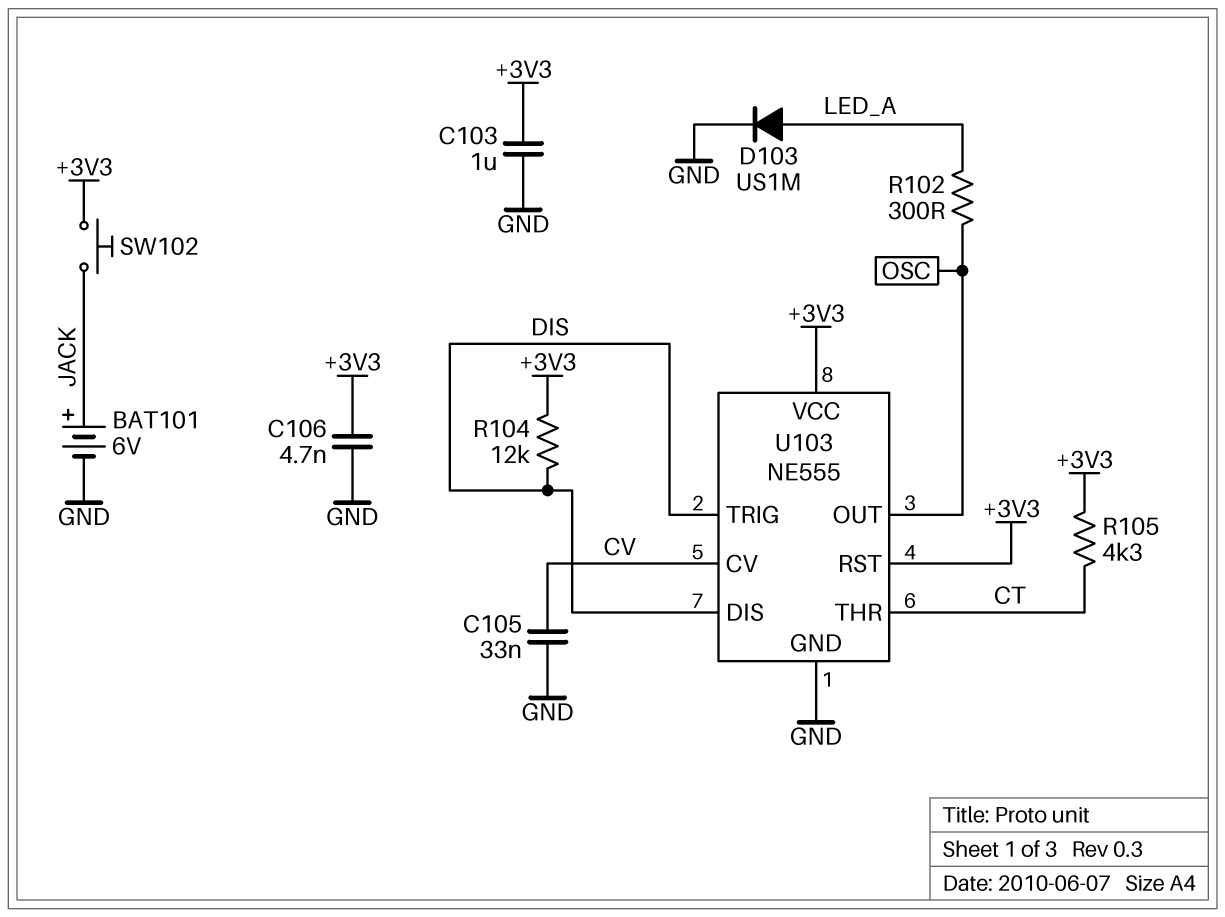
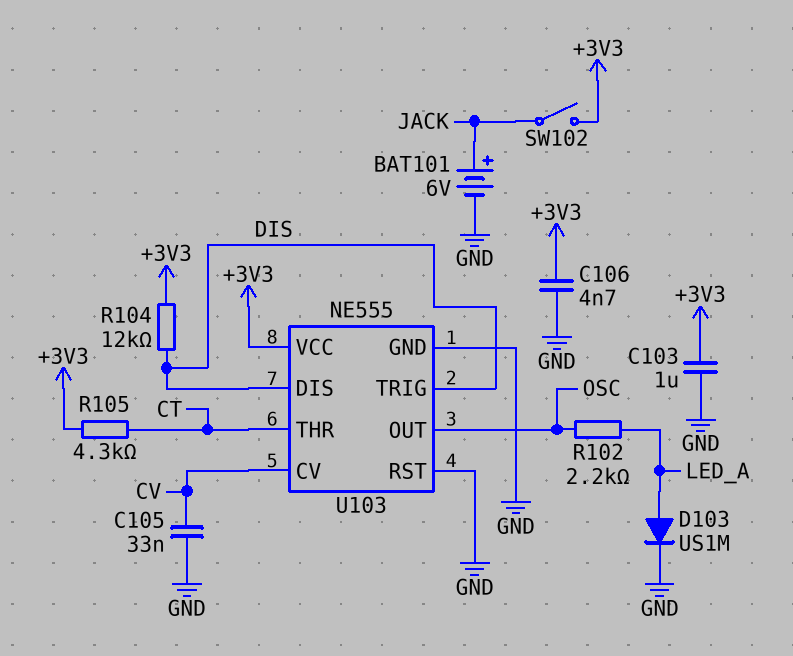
R102: 300 (LED_A, OSC) -> 2.2k (LED_A, OSC)
SW102: button (+3V3, JACK) -> switch (+3V3, JACK)
U103 pin RST: +3V3 -> GND

